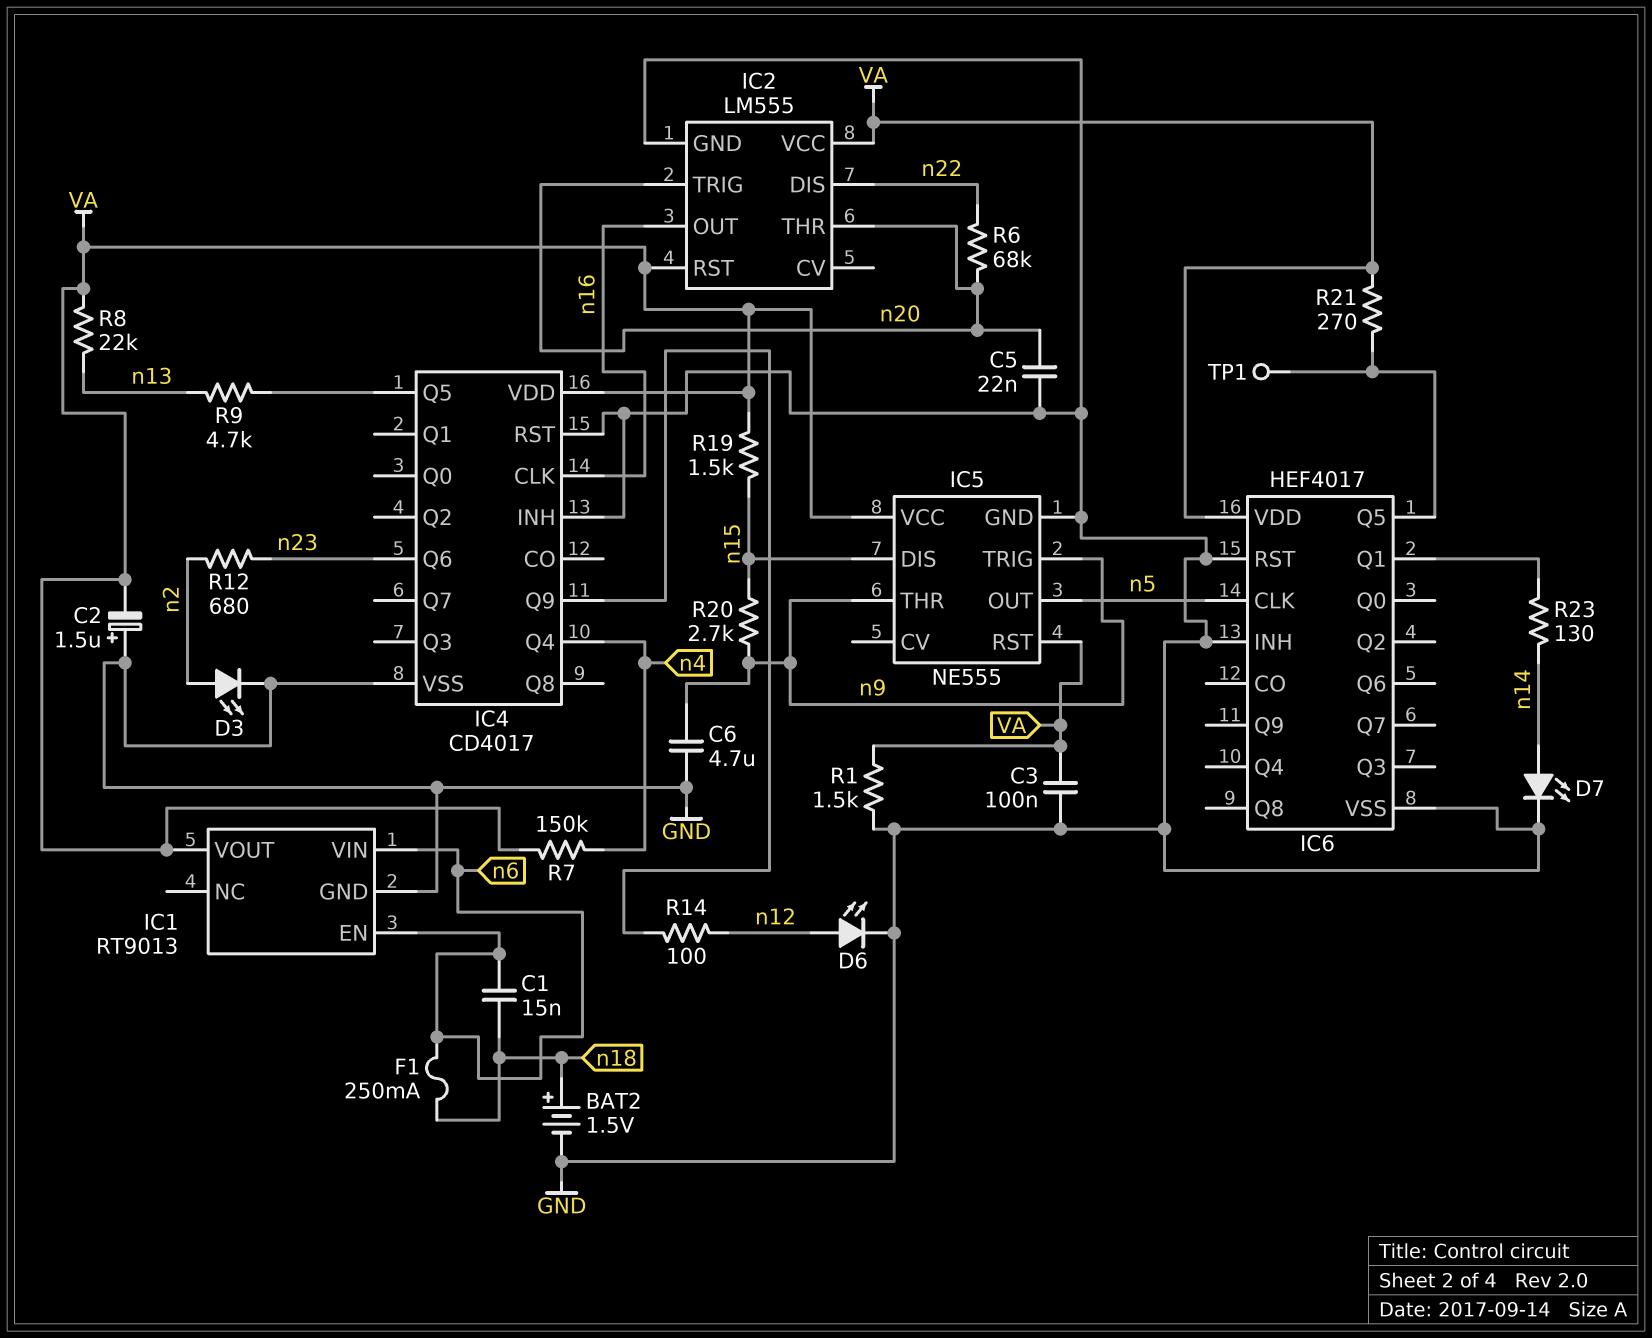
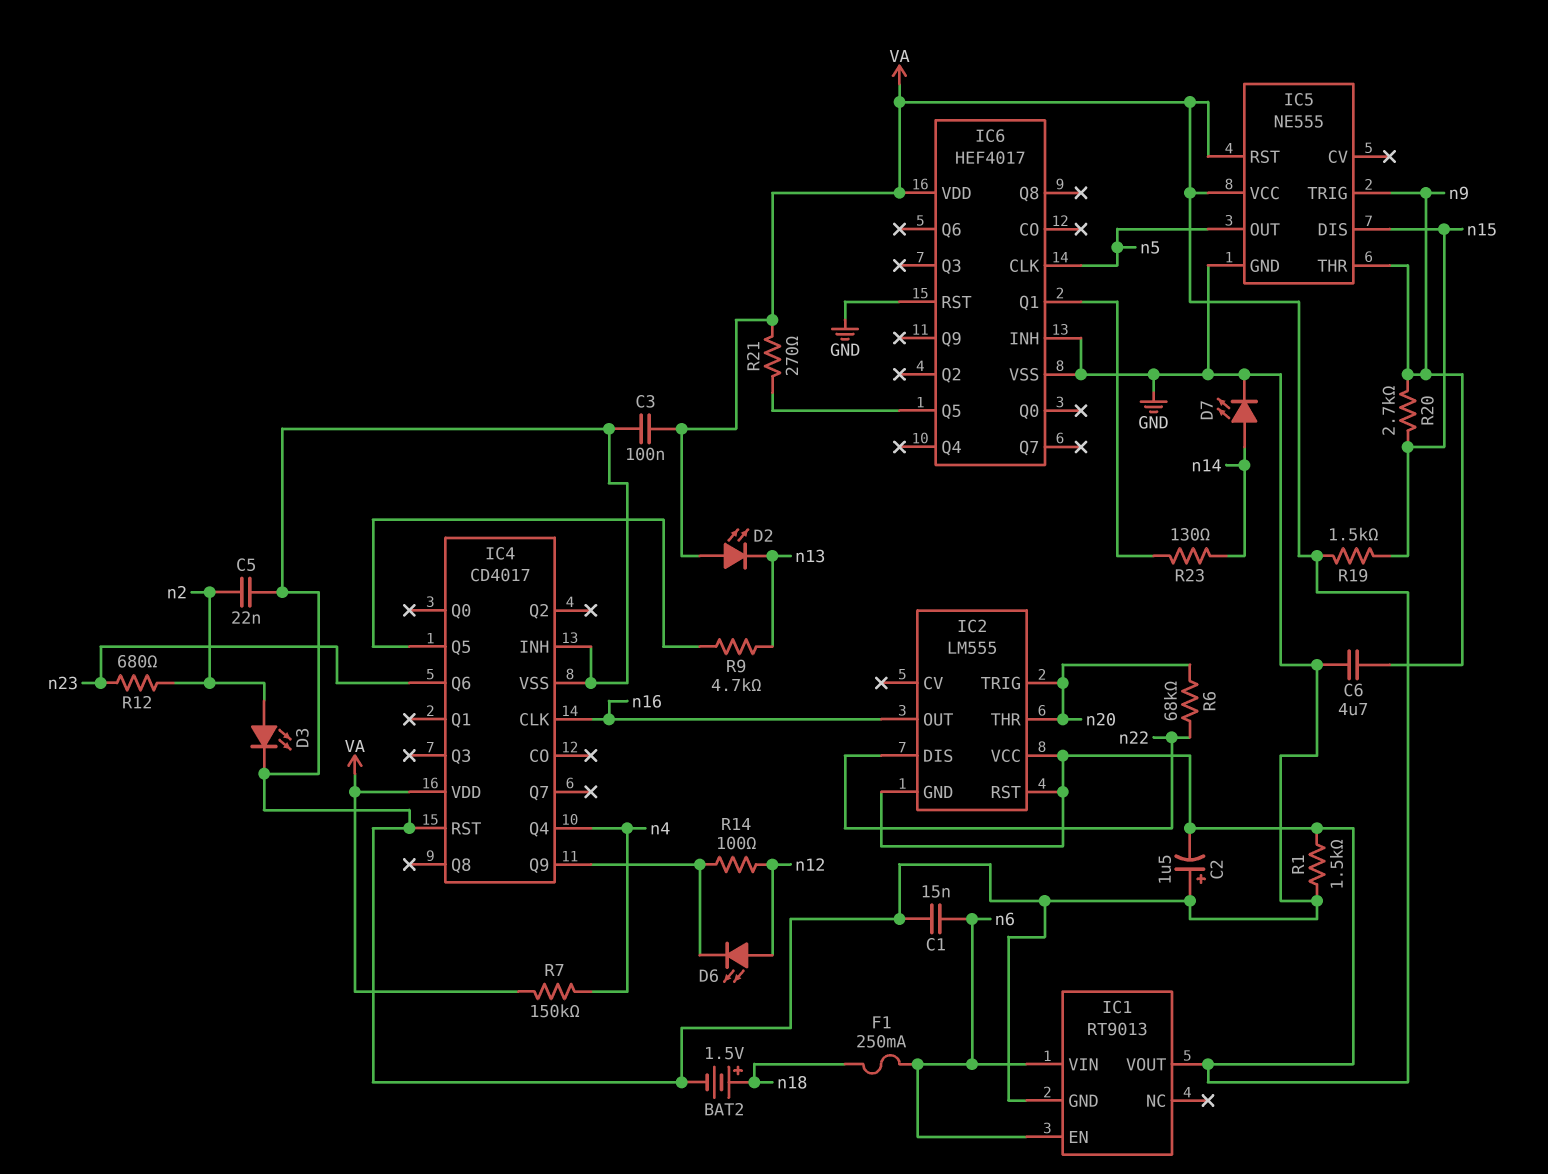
C1: 15nF (n6, n18) -> 15nF (GND, n6)
C5: 22nF (GND, n20) -> 22nF (GND, n2)
D2: none -> LED (A VA, K n13)
D6: LED (A n12, K GND) -> LED (A n12, K IC4/Q9)
IC2 pin GND: GND -> VA
R8: 22k (VA, n13) -> none
TP1: test point (IC6/Q5) -> none

